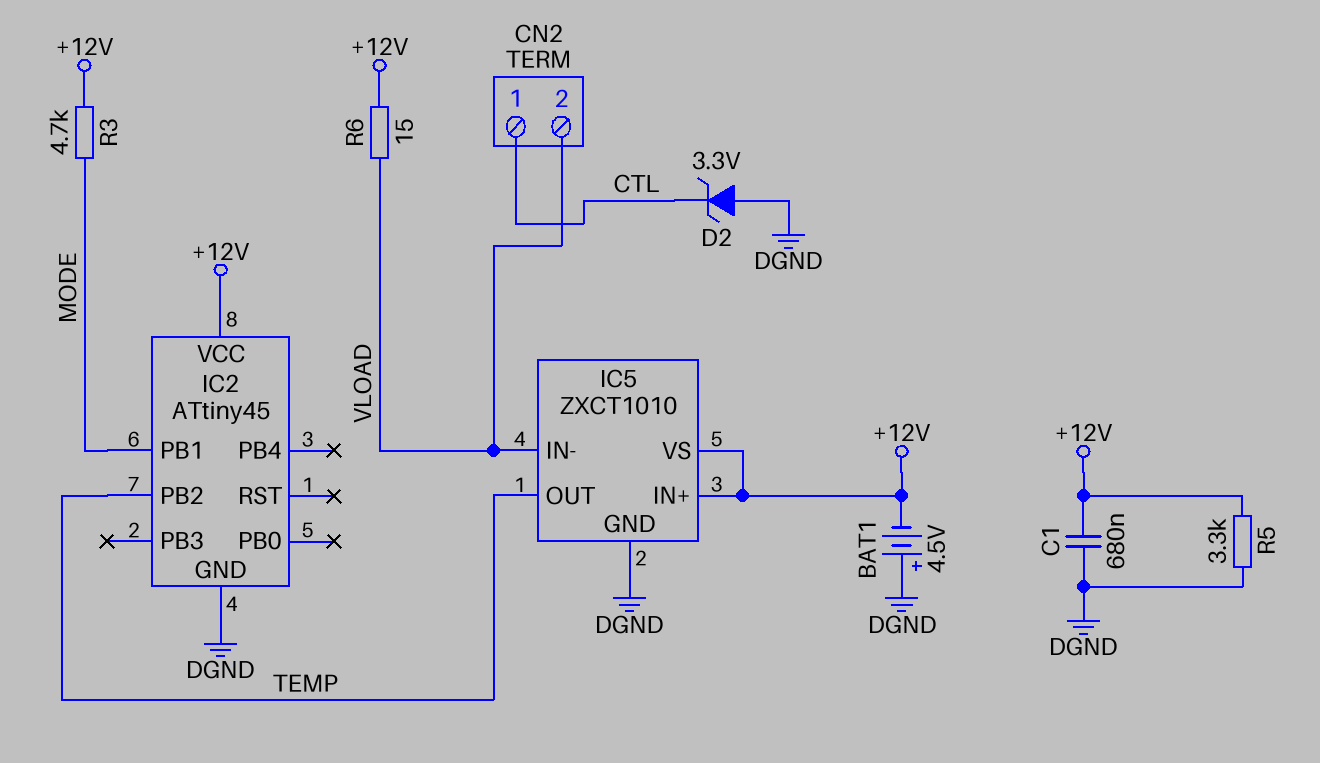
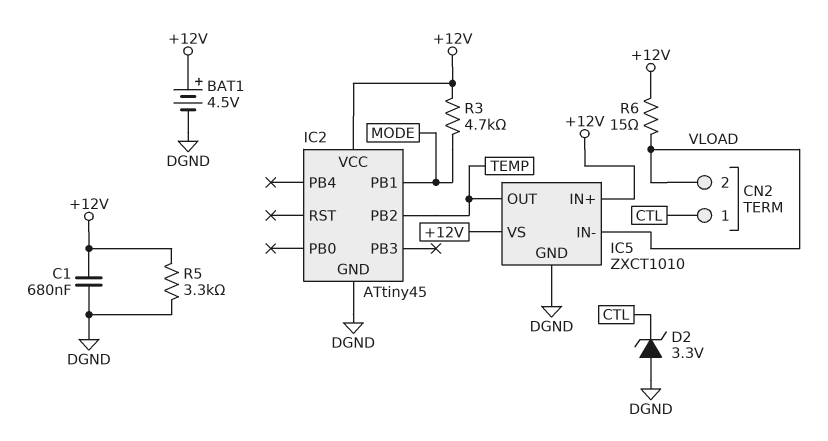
BAT1: 4.5V (plus DGND, minus +12V) -> 4.5V (plus +12V, minus DGND)

